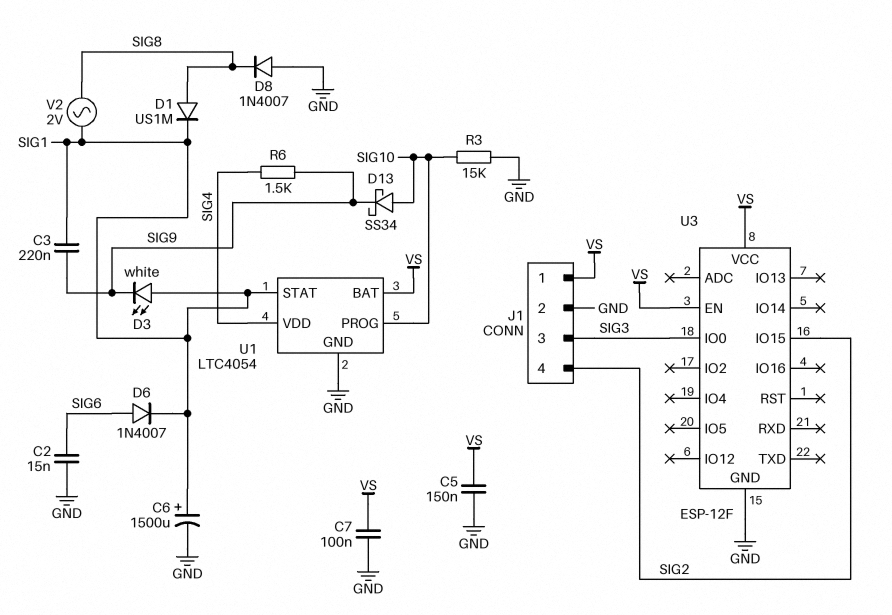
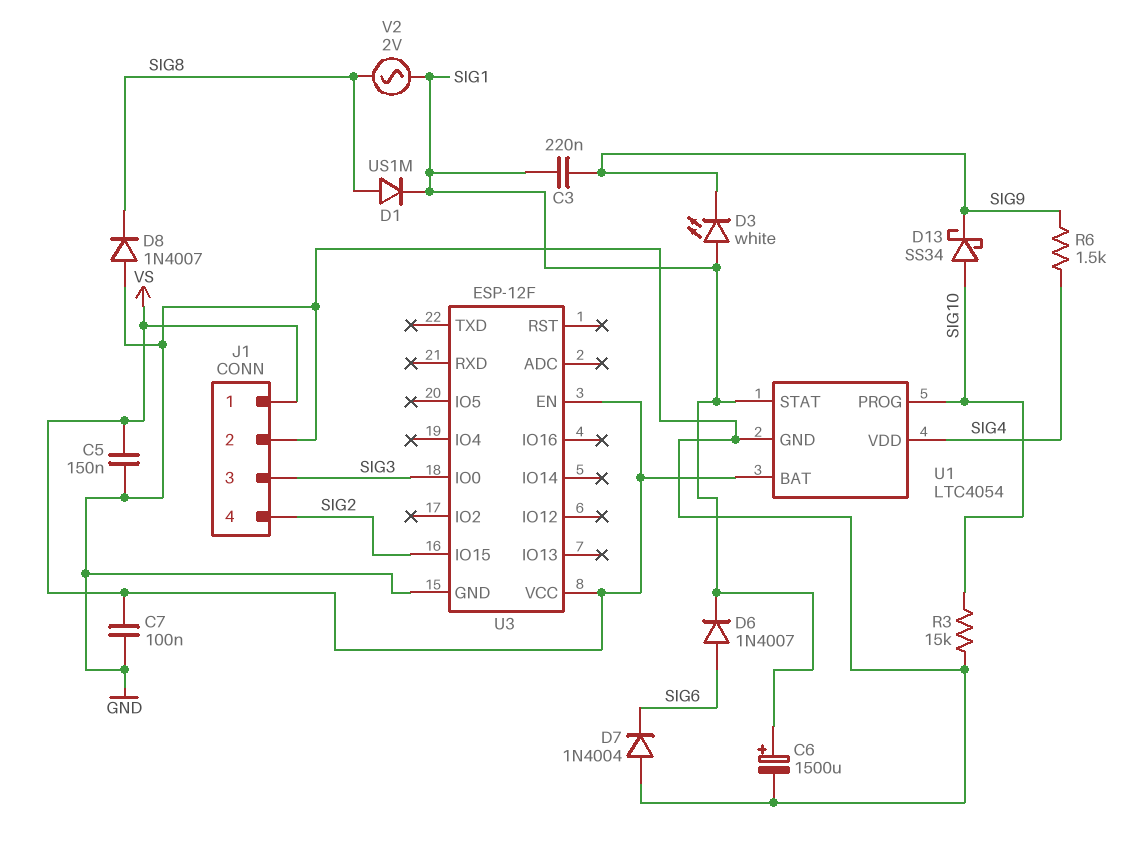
C2: 15nF (GND, SIG6) -> none
D7: none -> diode 1N4004 (A GND, K SIG6)

